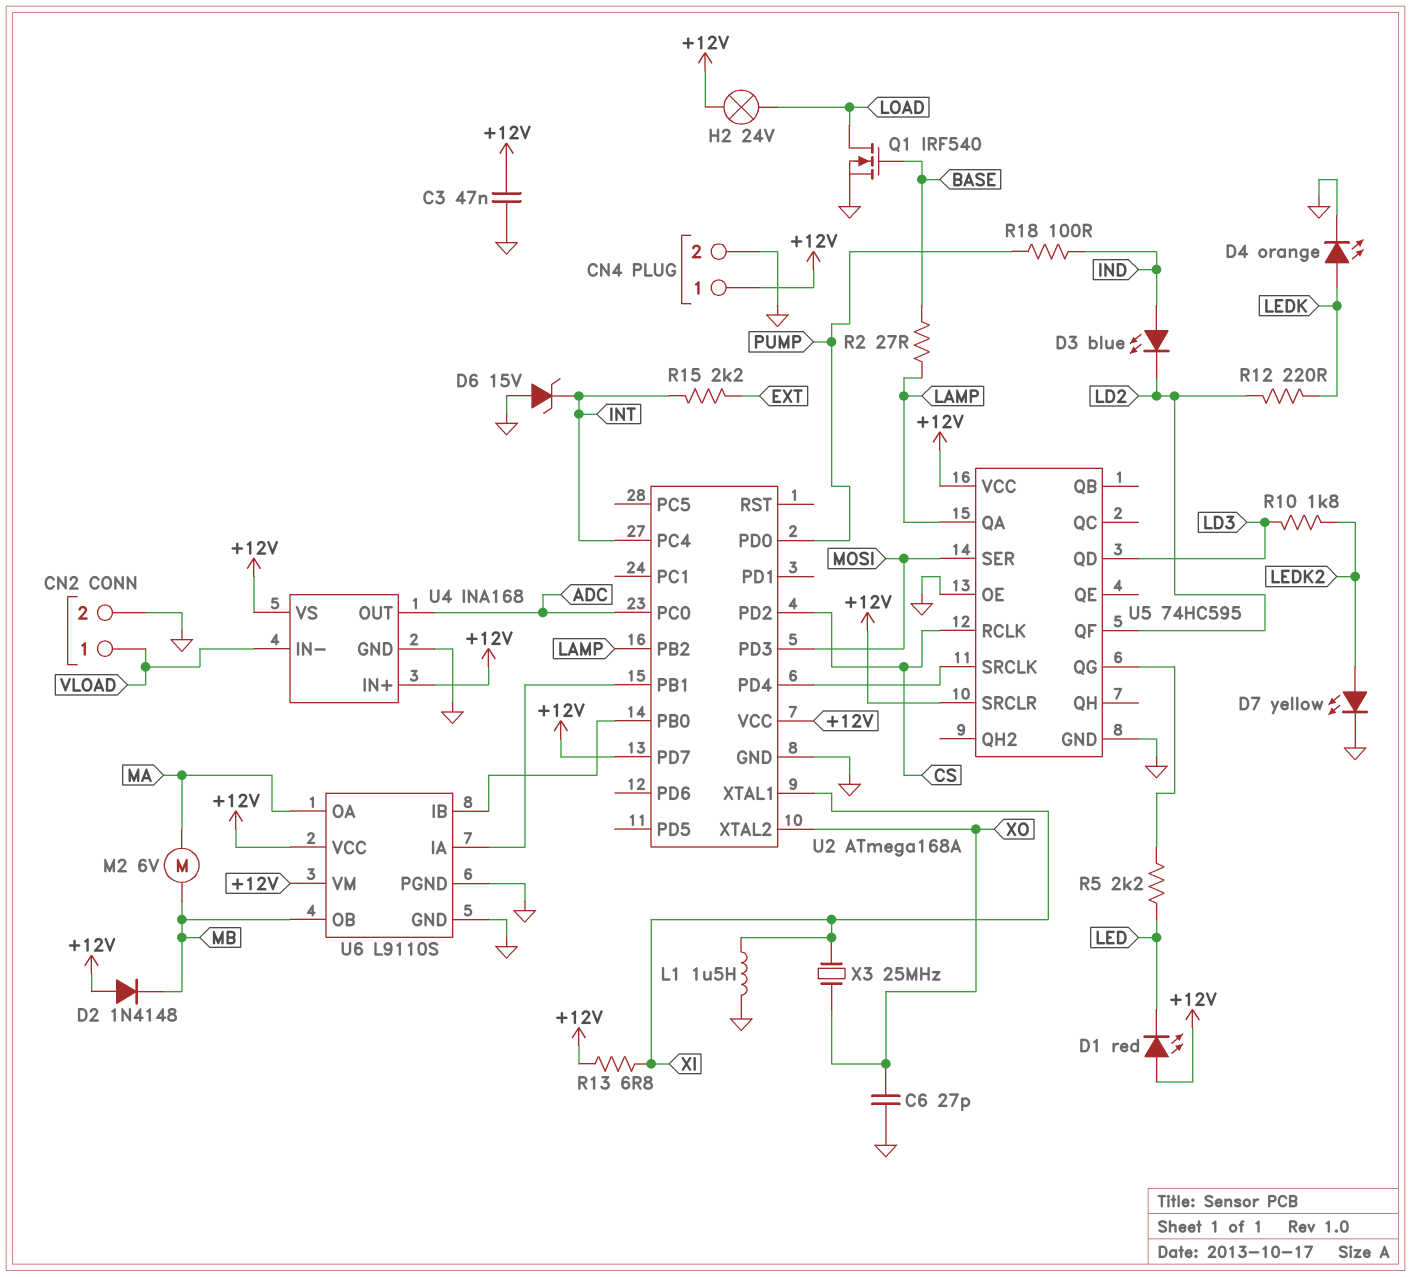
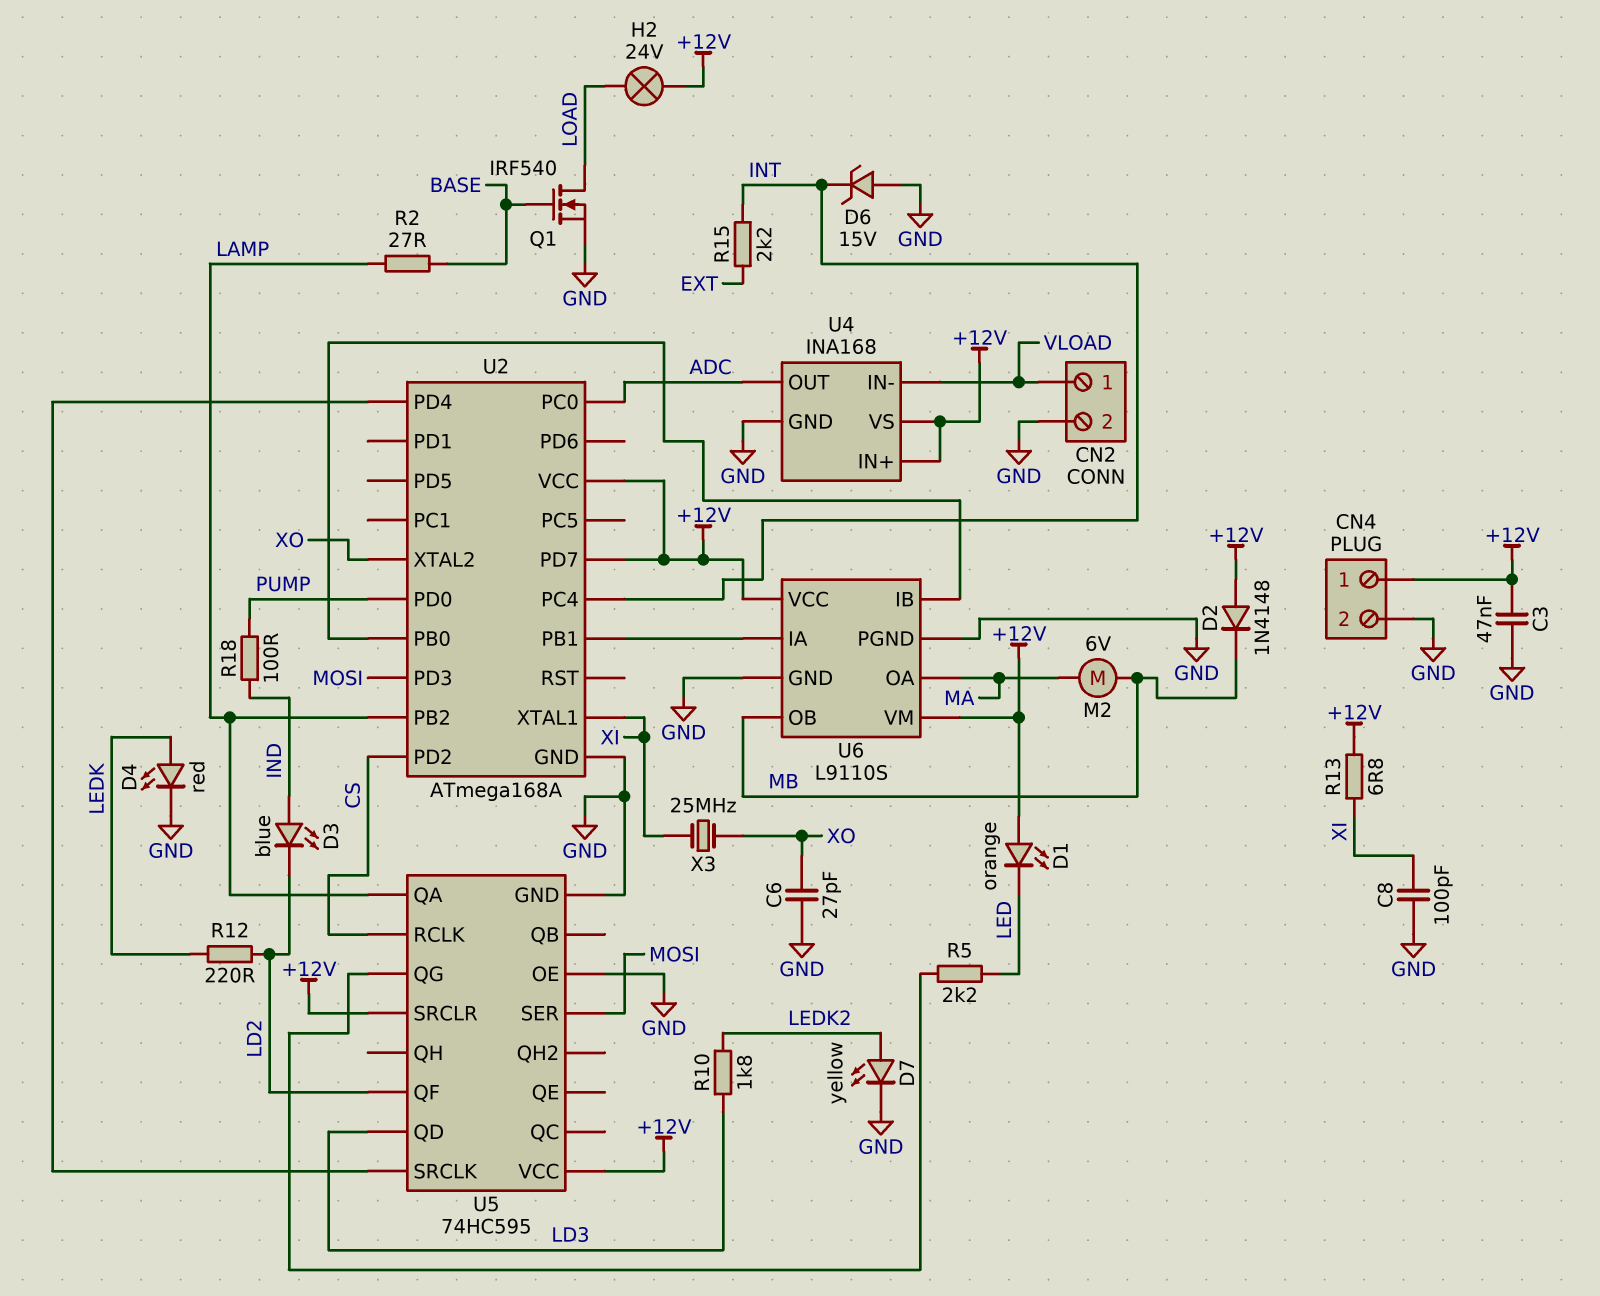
C8: none -> 100pF (GND, XI)
D1: LED red (A +12V, K LED) -> LED orange (A +12V, K LED)
D4: LED orange (A LEDK, K GND) -> LED red (A LEDK, K GND)
L1: 1.5uH (GND, XI) -> none

